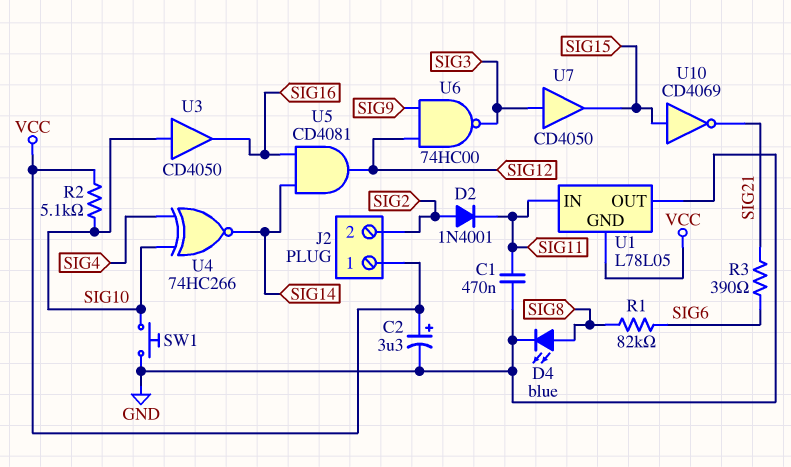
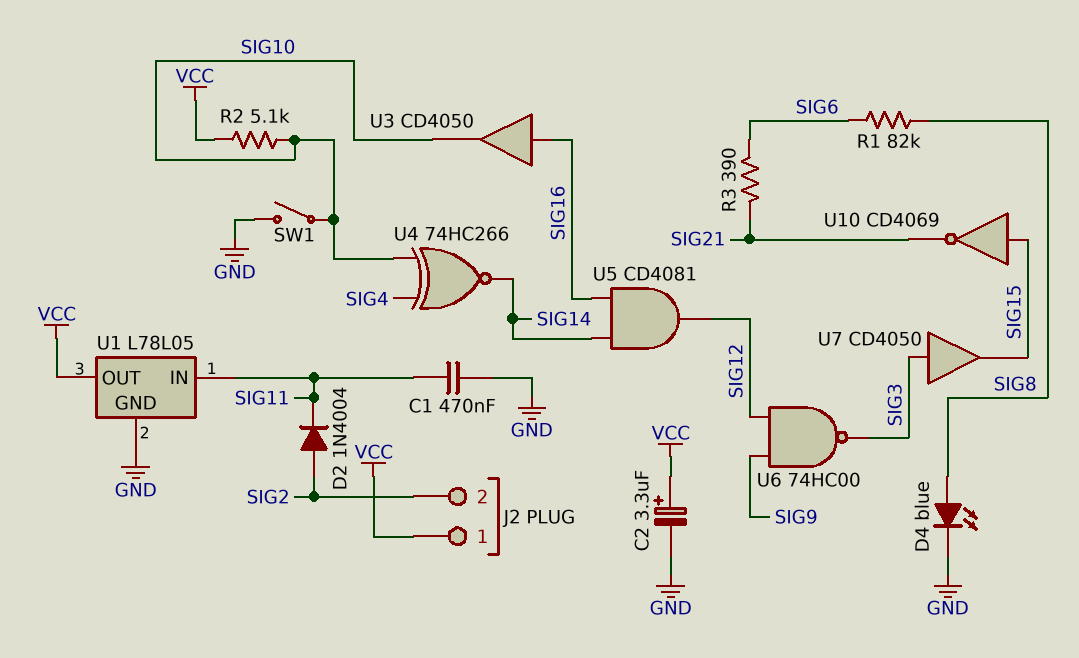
D2: diode 1N4001 (A SIG2, K SIG11) -> diode 1N4004 (A SIG2, K SIG11)
SW1: button (GND, SIG10) -> switch (GND, SIG10)
U1 pin GND: VCC -> GND
U1 pin OUT: GND -> VCC
U3: buffer CD4050 (in SIG10, out SIG16) -> buffer CD4050 (in SIG16, out SIG10)

